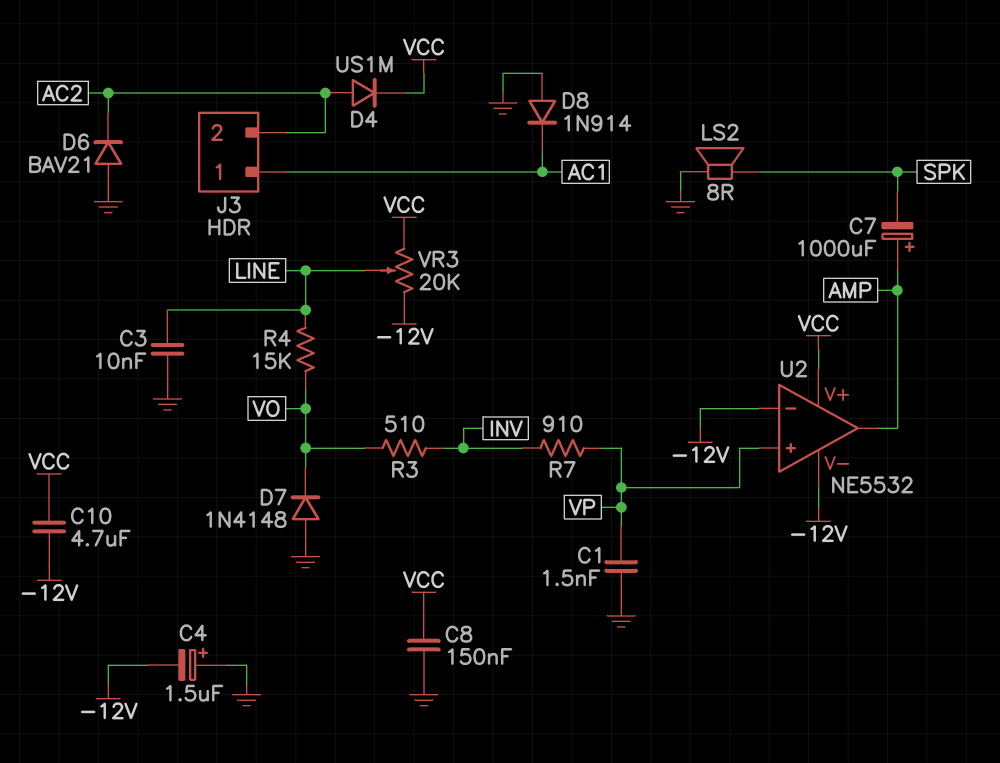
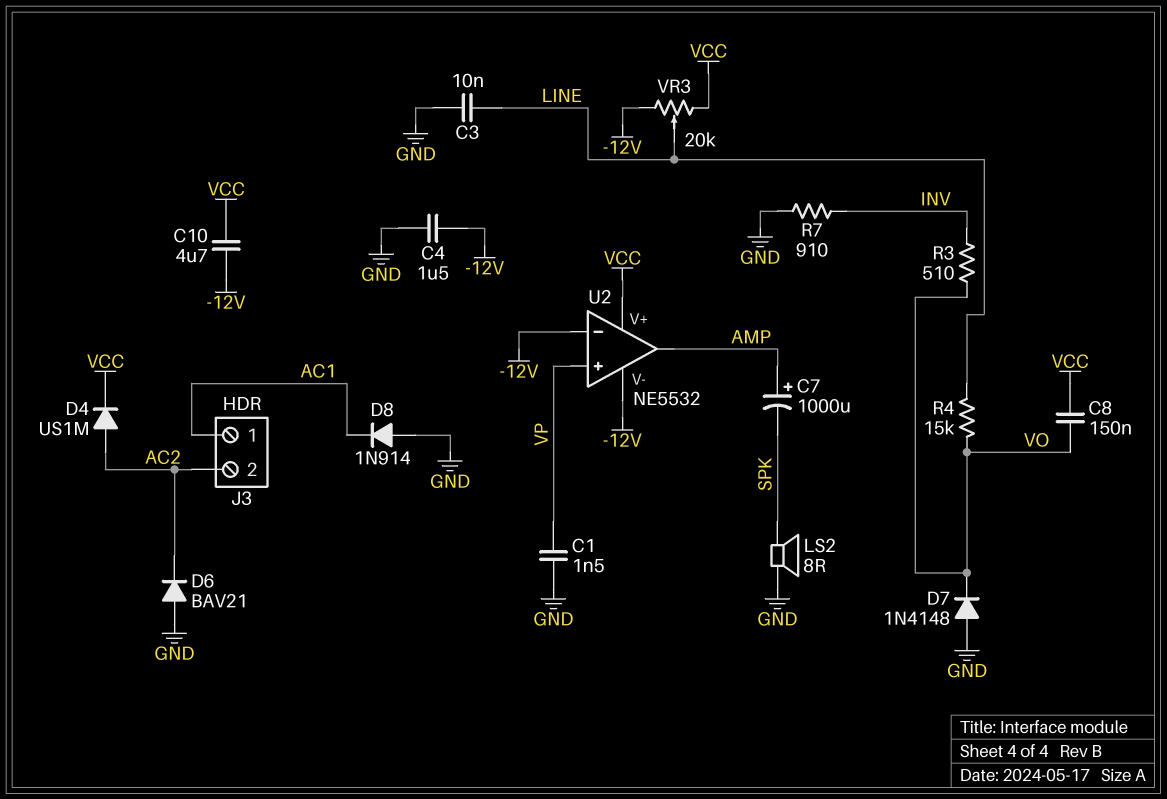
C4: 1.5uF (plus GND, minus -12V) -> 1.5uF (-12V, GND)
C8: 150nF (GND, VCC) -> 150nF (VCC, VO)
R7: 910 (INV, VP) -> 910 (GND, INV)

